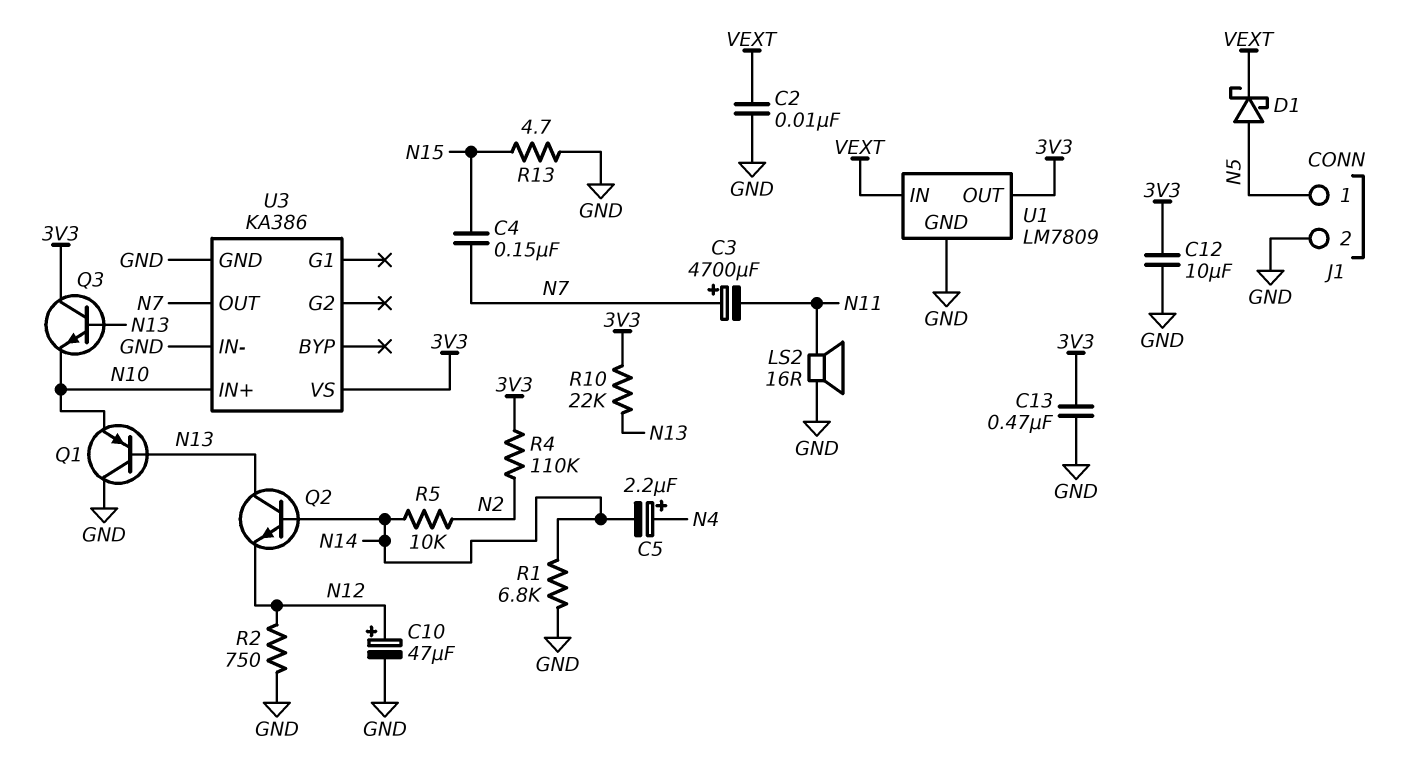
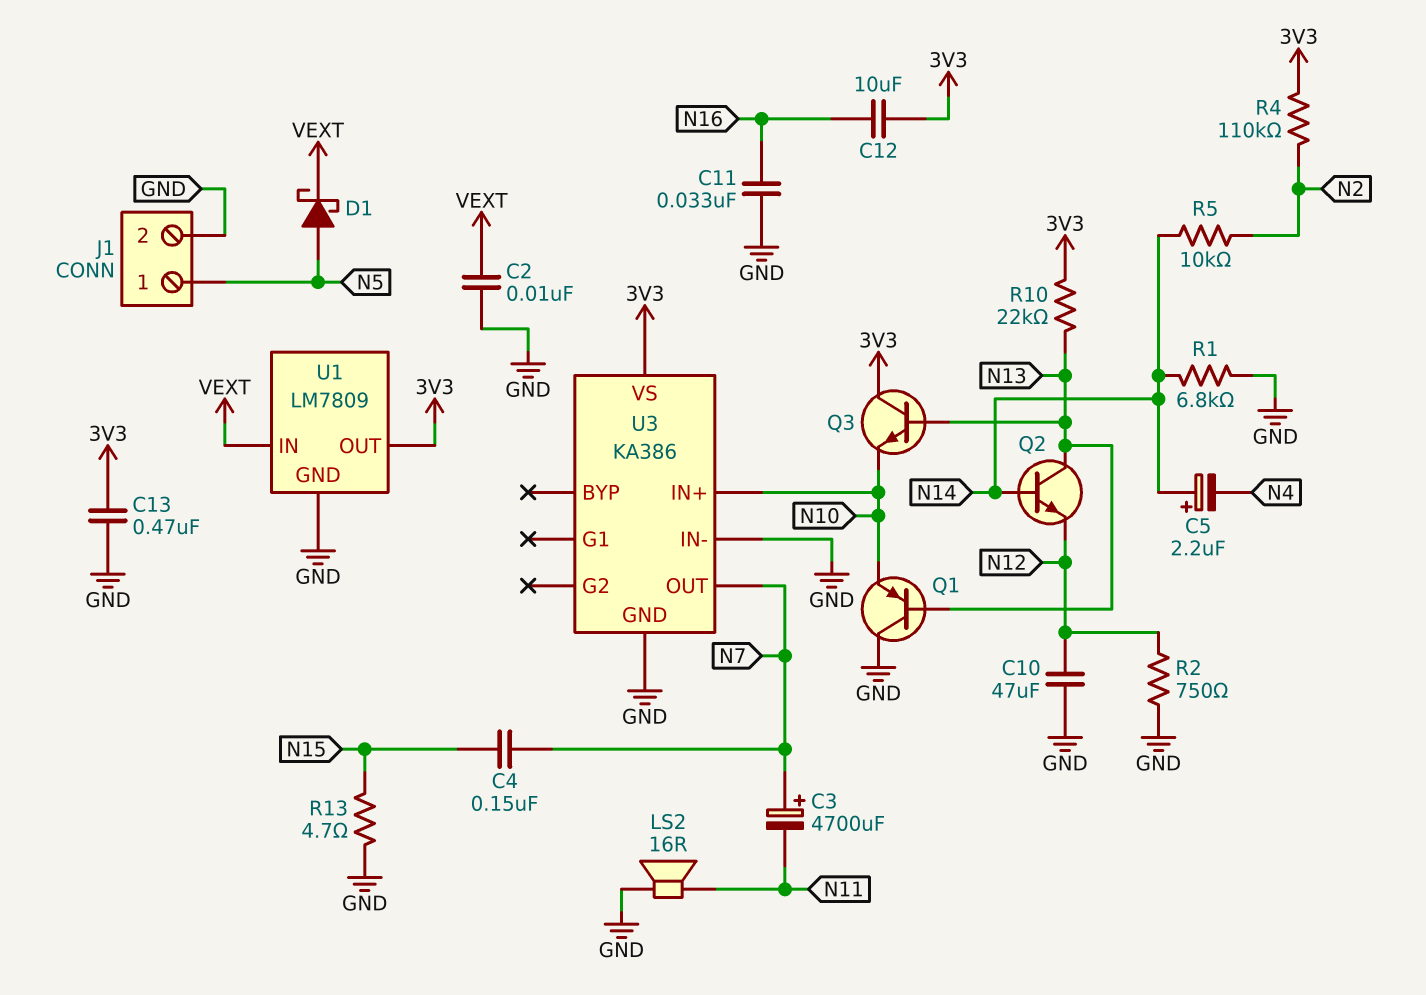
C5: 2.2uF (plus N4, minus N14) -> 2.2uF (plus N14, minus N4)
C10: 47uF (plus N12, minus GND) -> 47uF (GND, N12)
C11: none -> 33nF (GND, N16)
C12: 10uF (3V3, GND) -> 10uF (3V3, N16)

